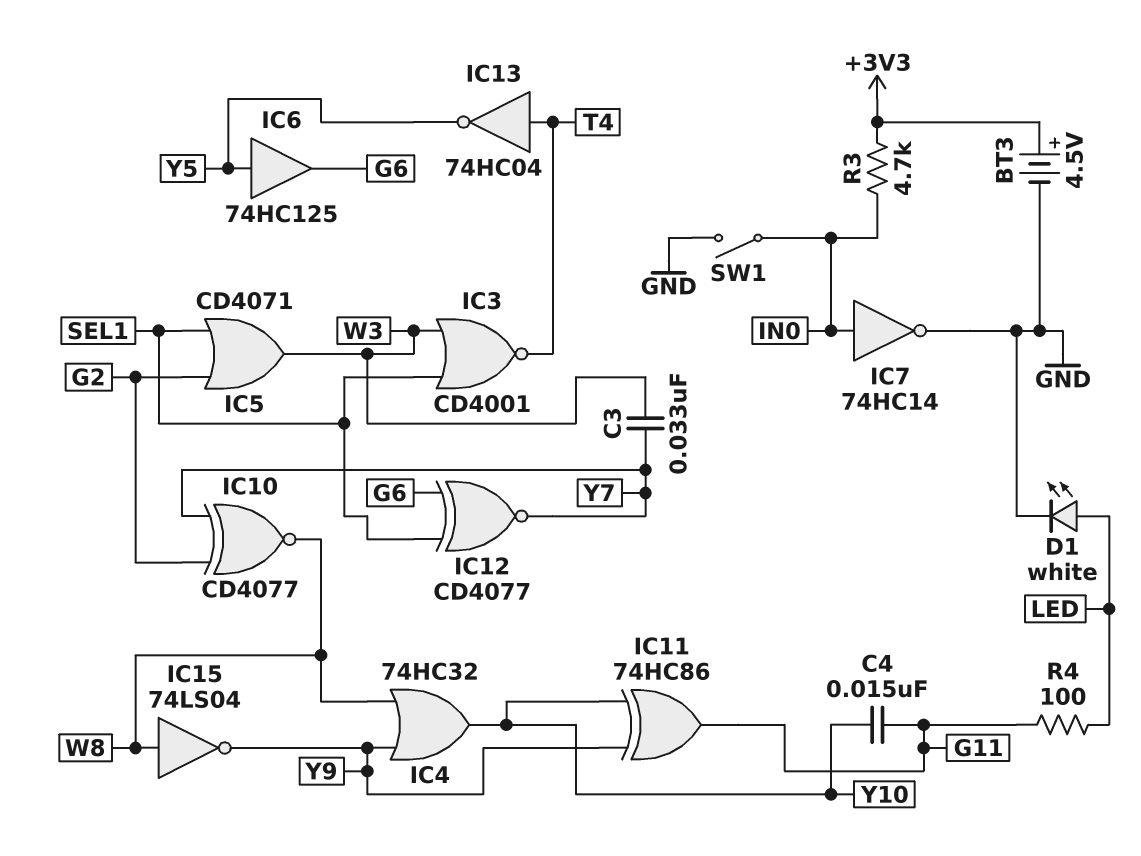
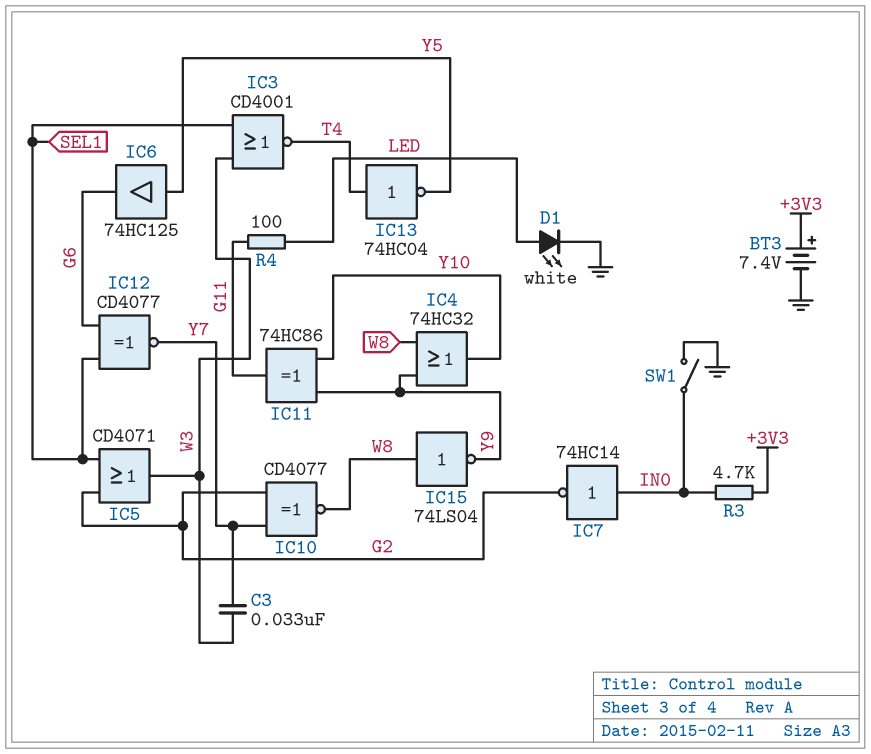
BT3: 4.5V (plus +3V3, minus GND) -> 7.4V (plus +3V3, minus GND)
C4: 15nF (G11, Y10) -> none
IC7: NOT 74HC14 (in IN0, out GND) -> NOT 74HC14 (in IN0, out G2)

